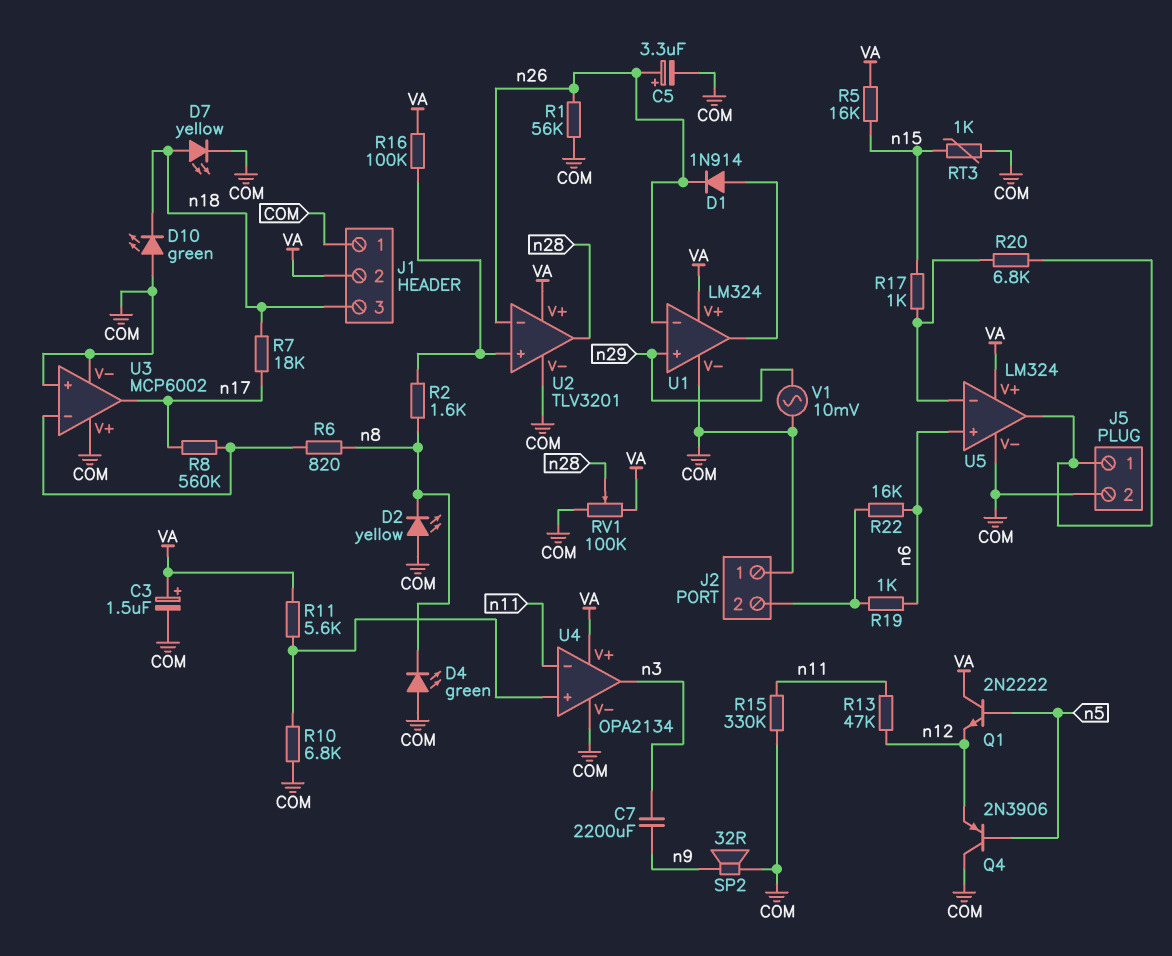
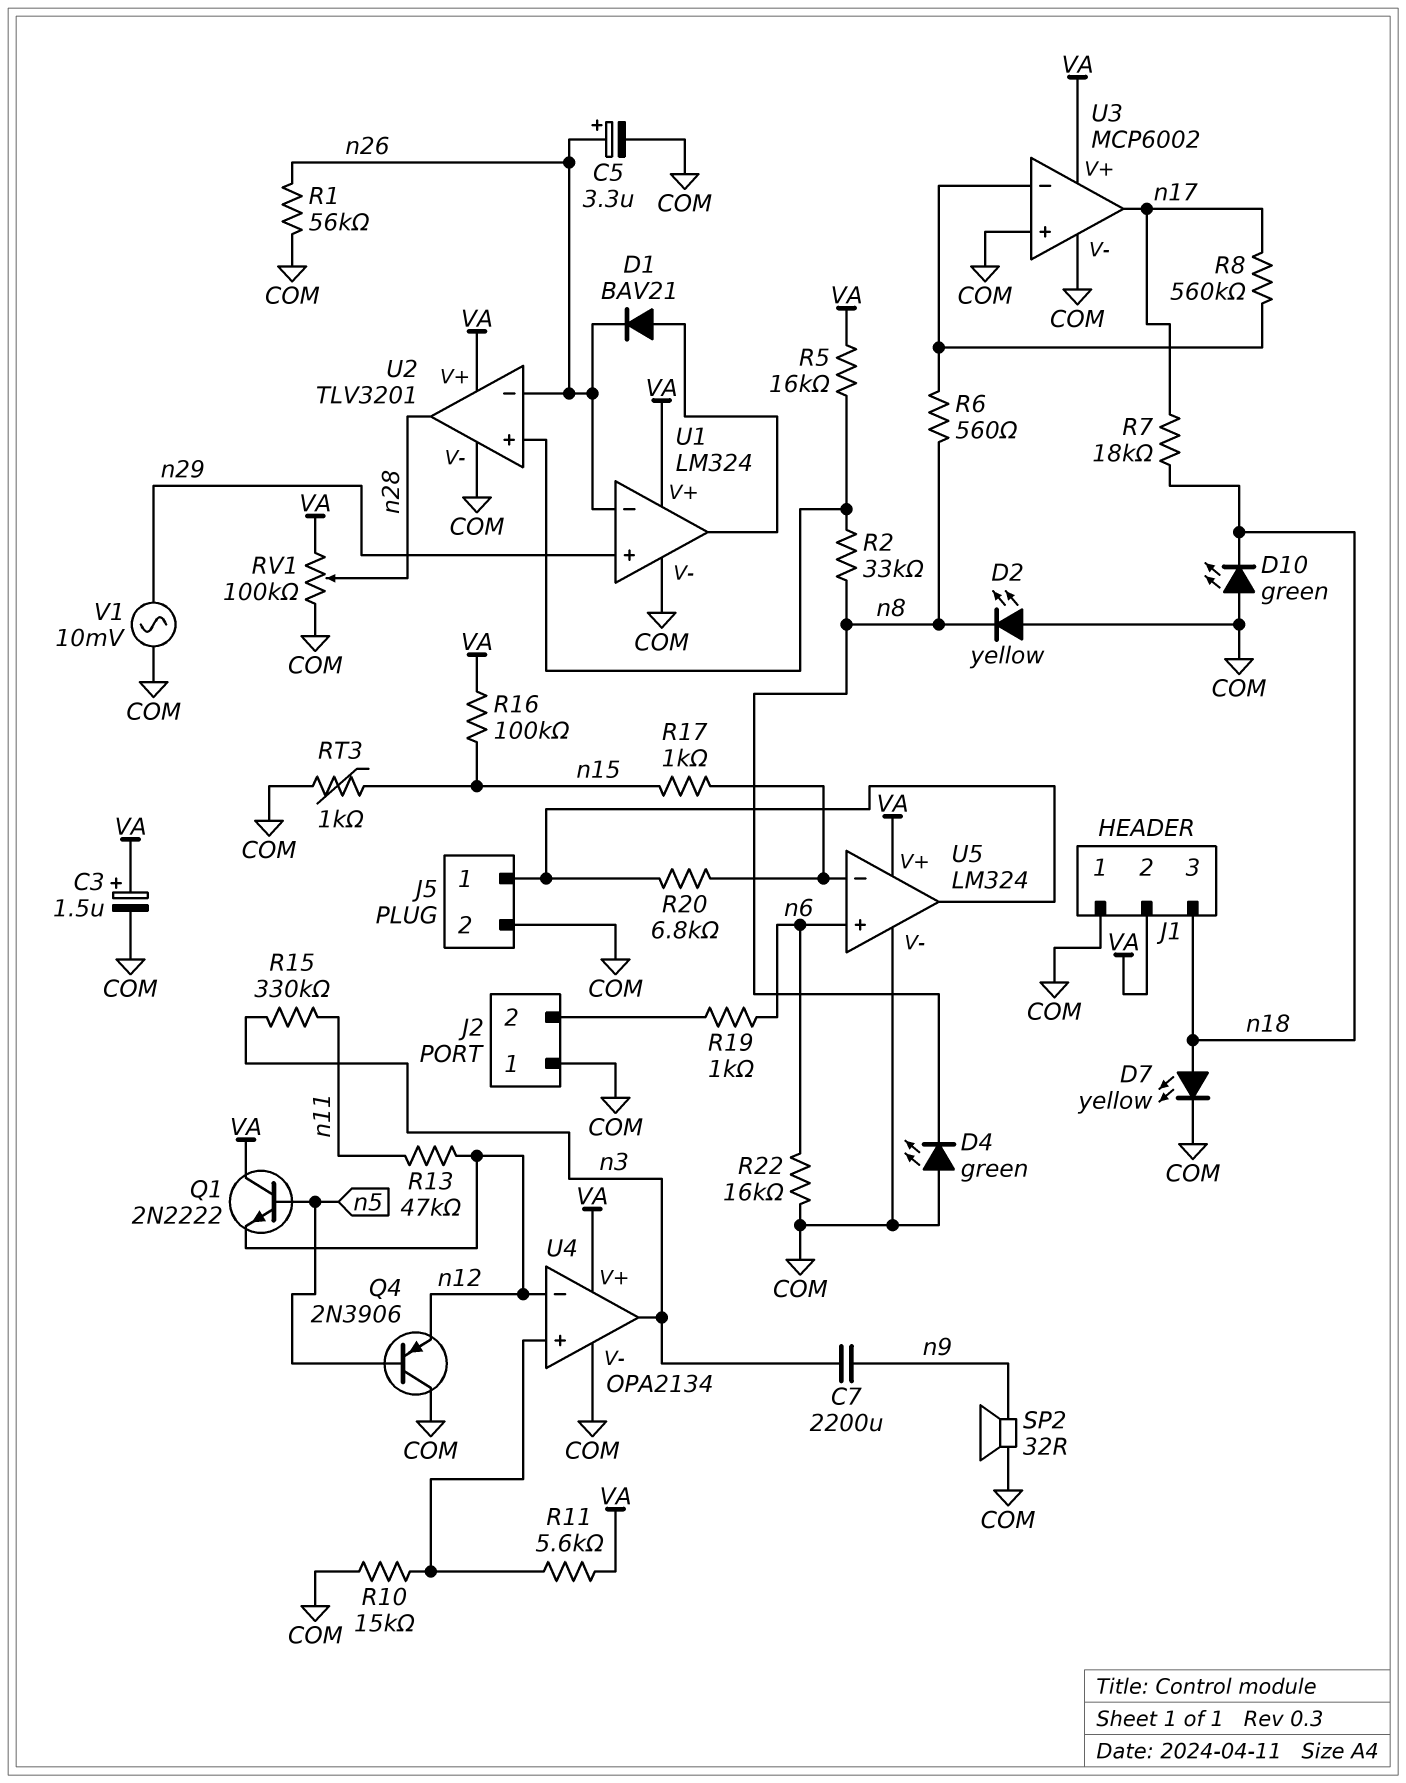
D1: diode 1N914 (A U1/out, K n26) -> diode BAV21 (A U1/out, K n26)
R2: 1.6k (U2/in+, n8) -> 33k (U2/in+, n8)
R5: 16k (VA, n15) -> 16k (U2/in+, VA)
R6: 820 (U3/in-, n8) -> 560 (U3/in-, n8)
R10: 6.8k (COM, U4/in+) -> 15k (COM, U4/in+)
R15: 330k (COM, n11) -> 330k (n3, n11)
R16: 100k (U2/in+, VA) -> 100k (VA, n15)
R22: 16k (J2/2, n6) -> 16k (COM, n6)
U3 pin V+: COM -> VA
U4 pin in-: n11 -> n12

